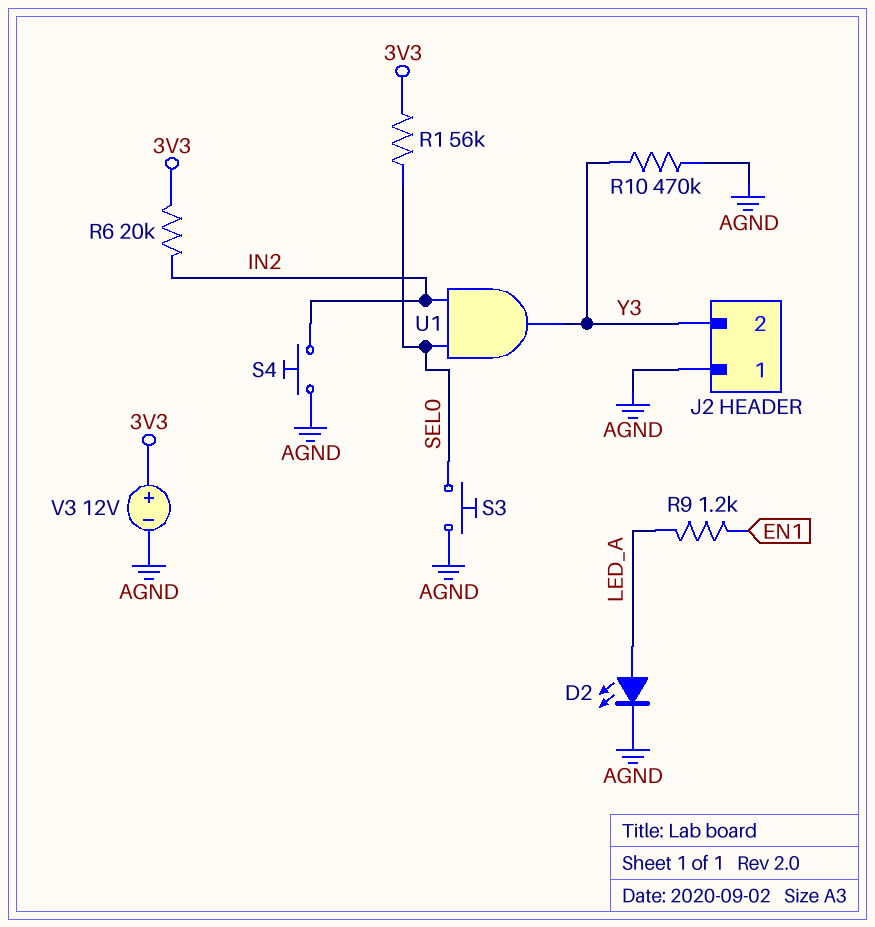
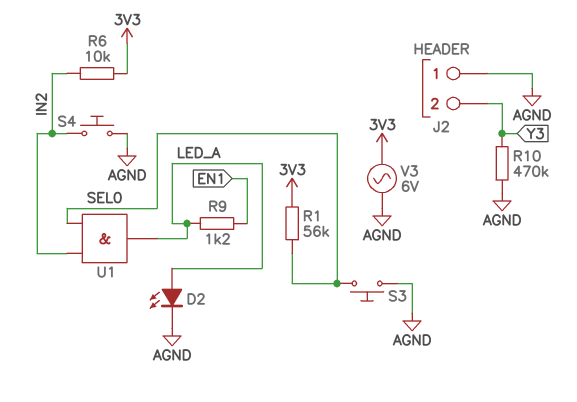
R6: 20k (3V3, IN2) -> 10k (3V3, IN2)
U1: AND (in IN2, in SEL0, out Y3) -> AND (in IN2, in SEL0, out LED_A)
V3: 12V (plus 3V3, minus AGND) -> AC 6V (3V3, AGND)

